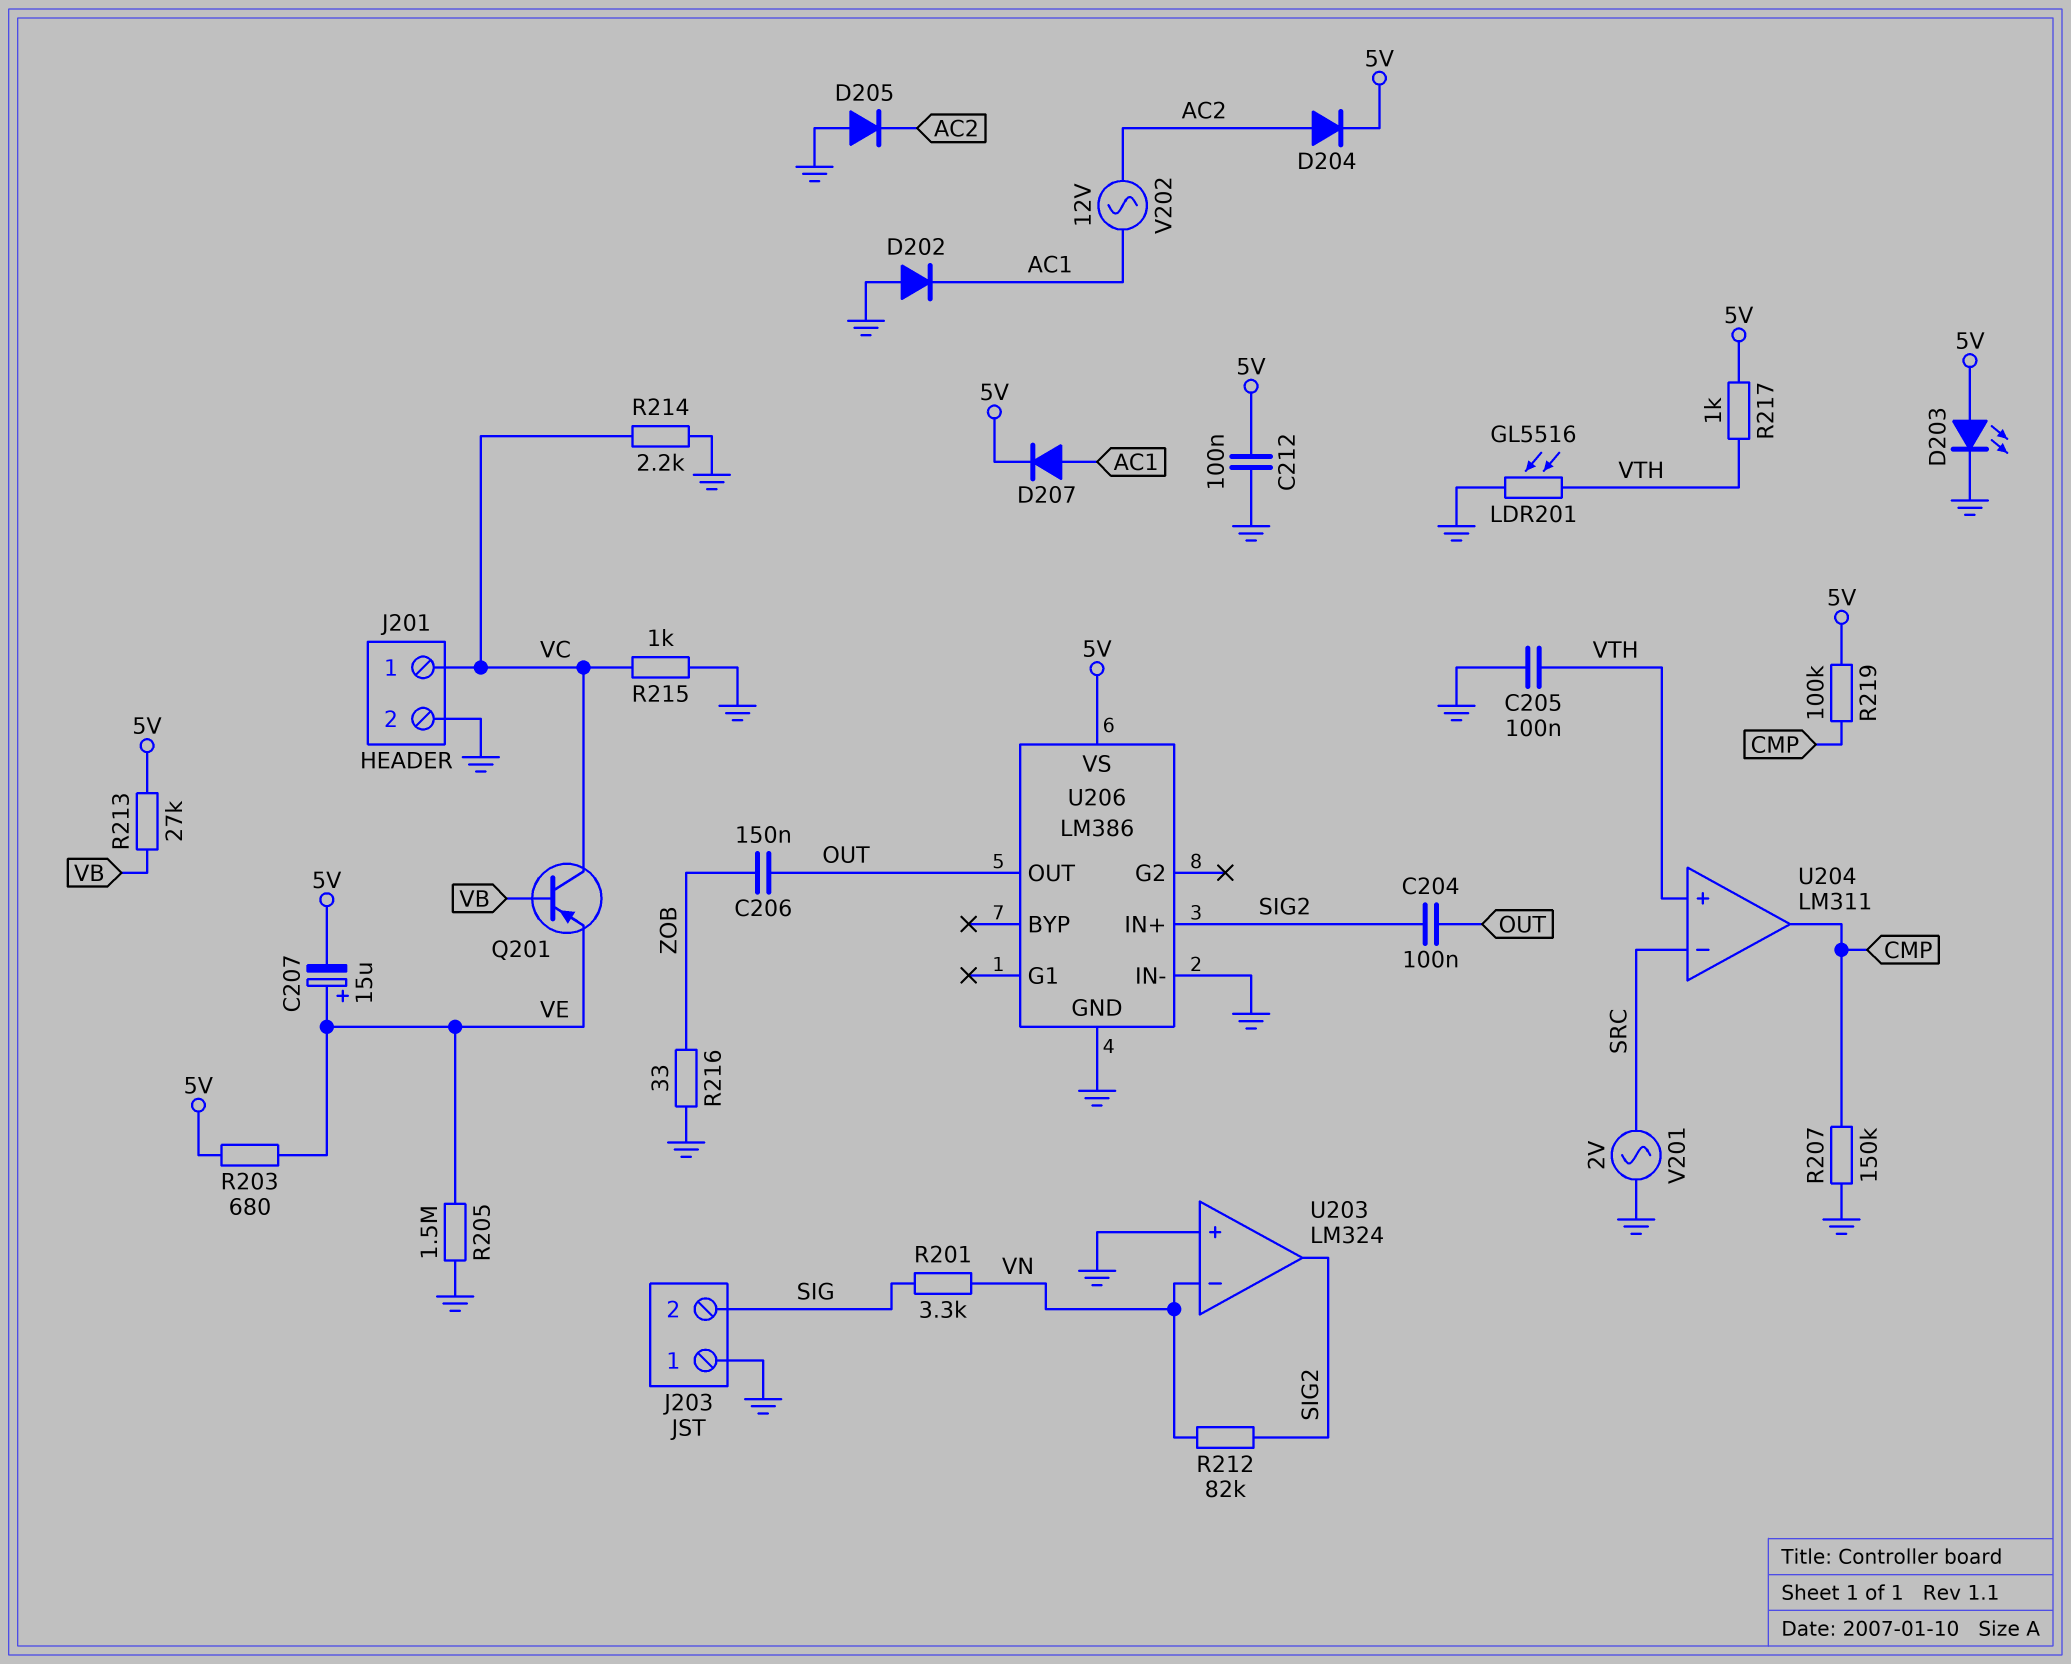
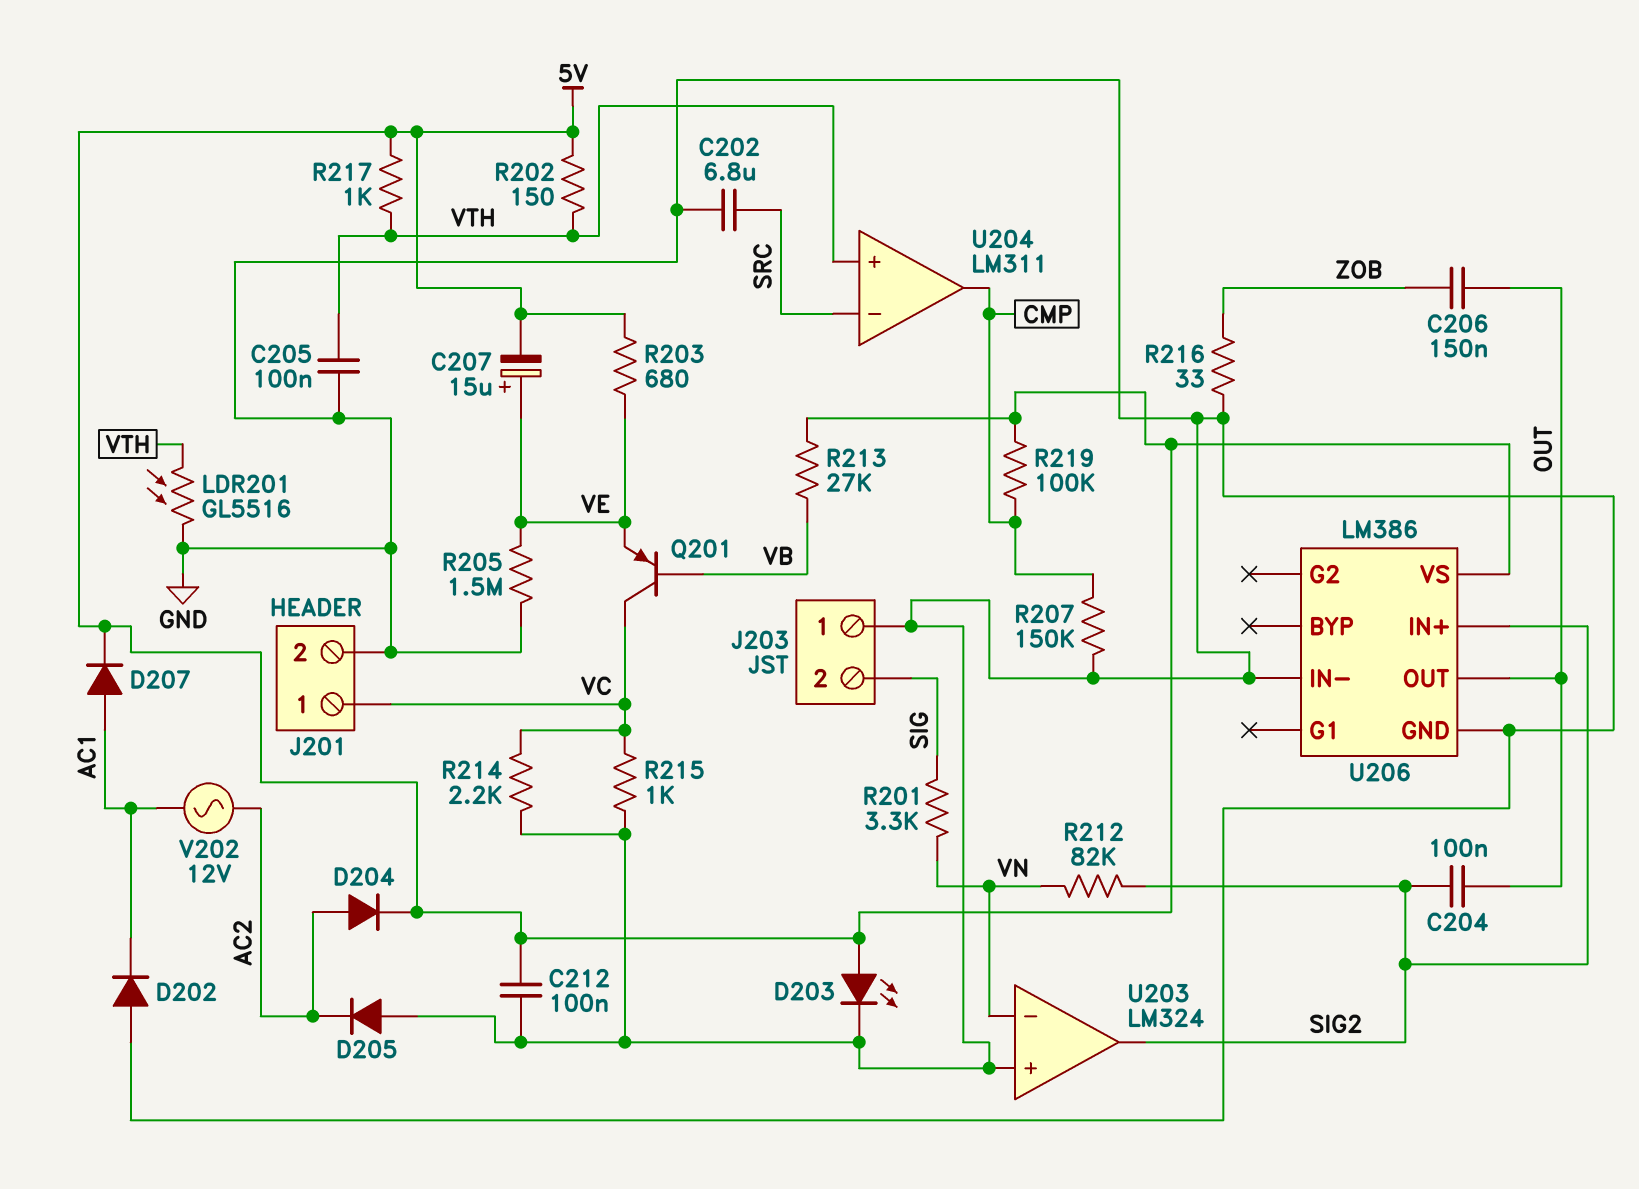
C202: none -> 6.8uF (GND, SRC)
R202: none -> 150 (5V, VTH)
V201: AC 2V (GND, SRC) -> none

